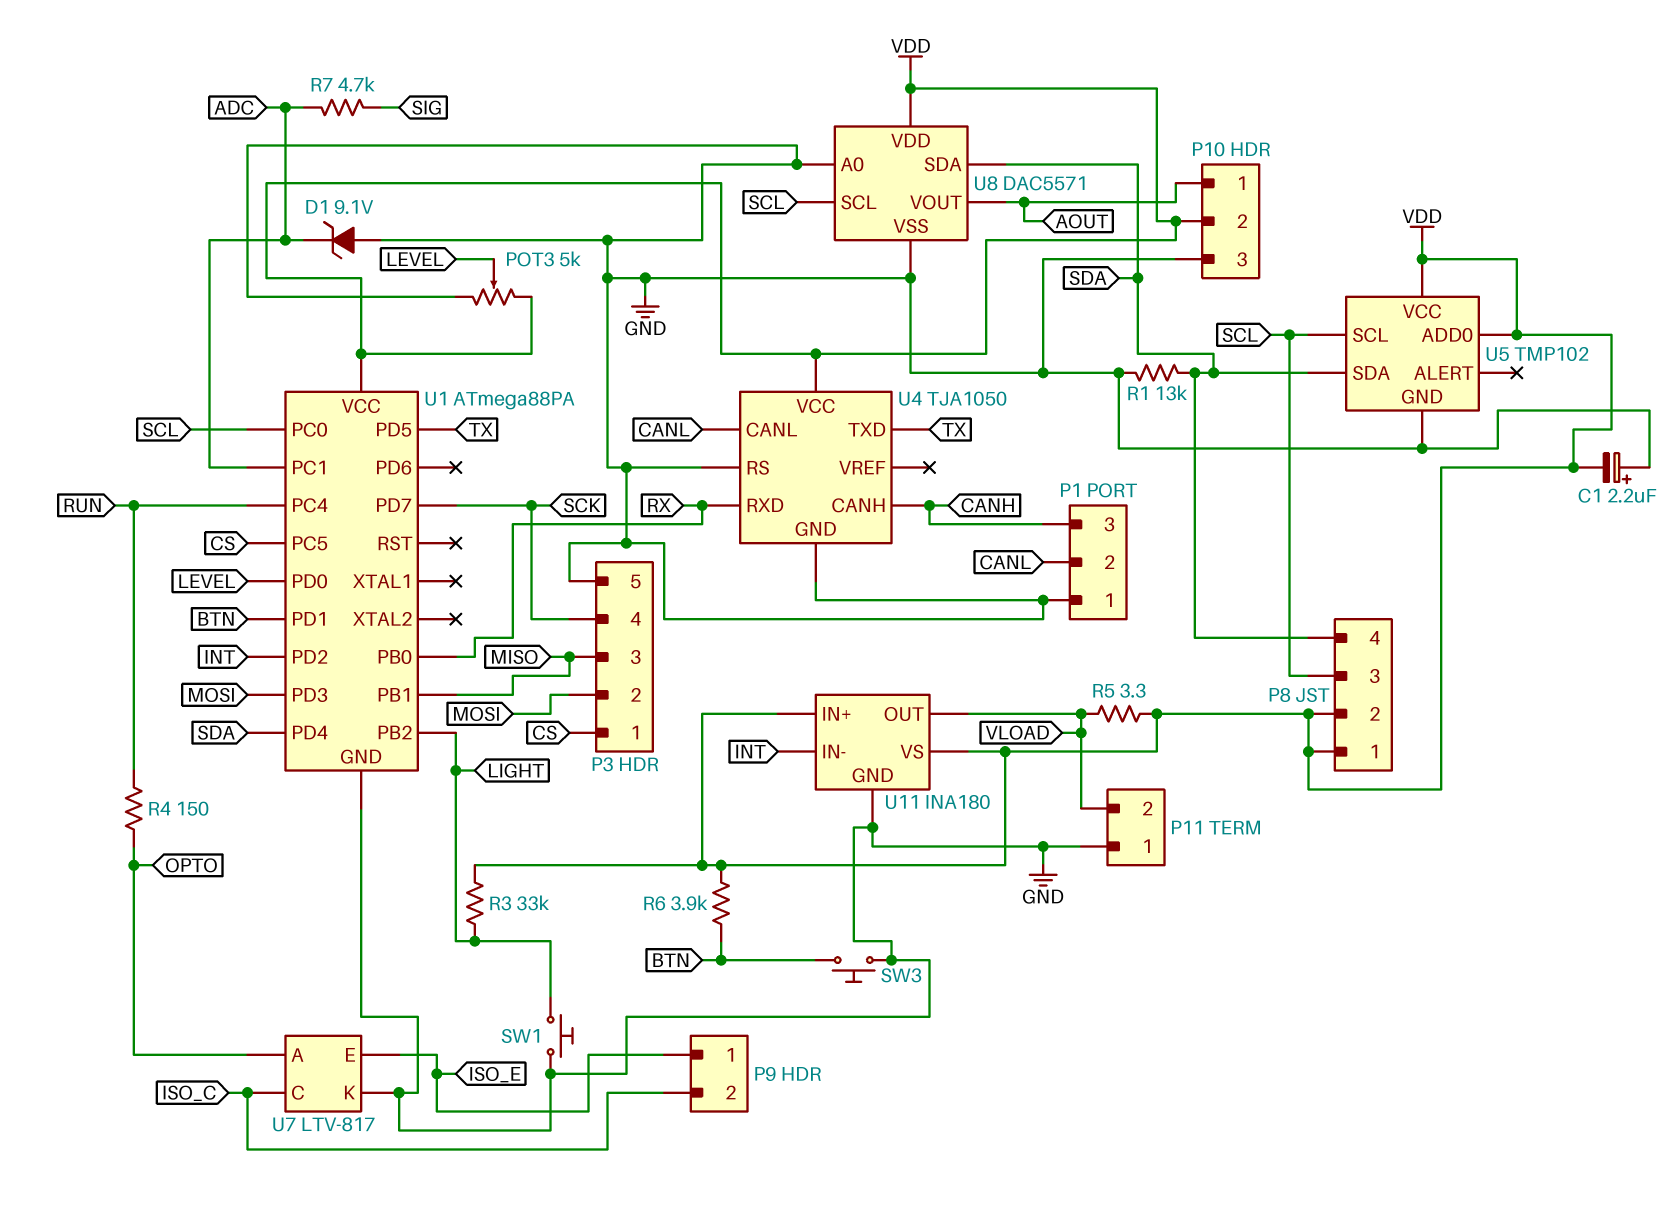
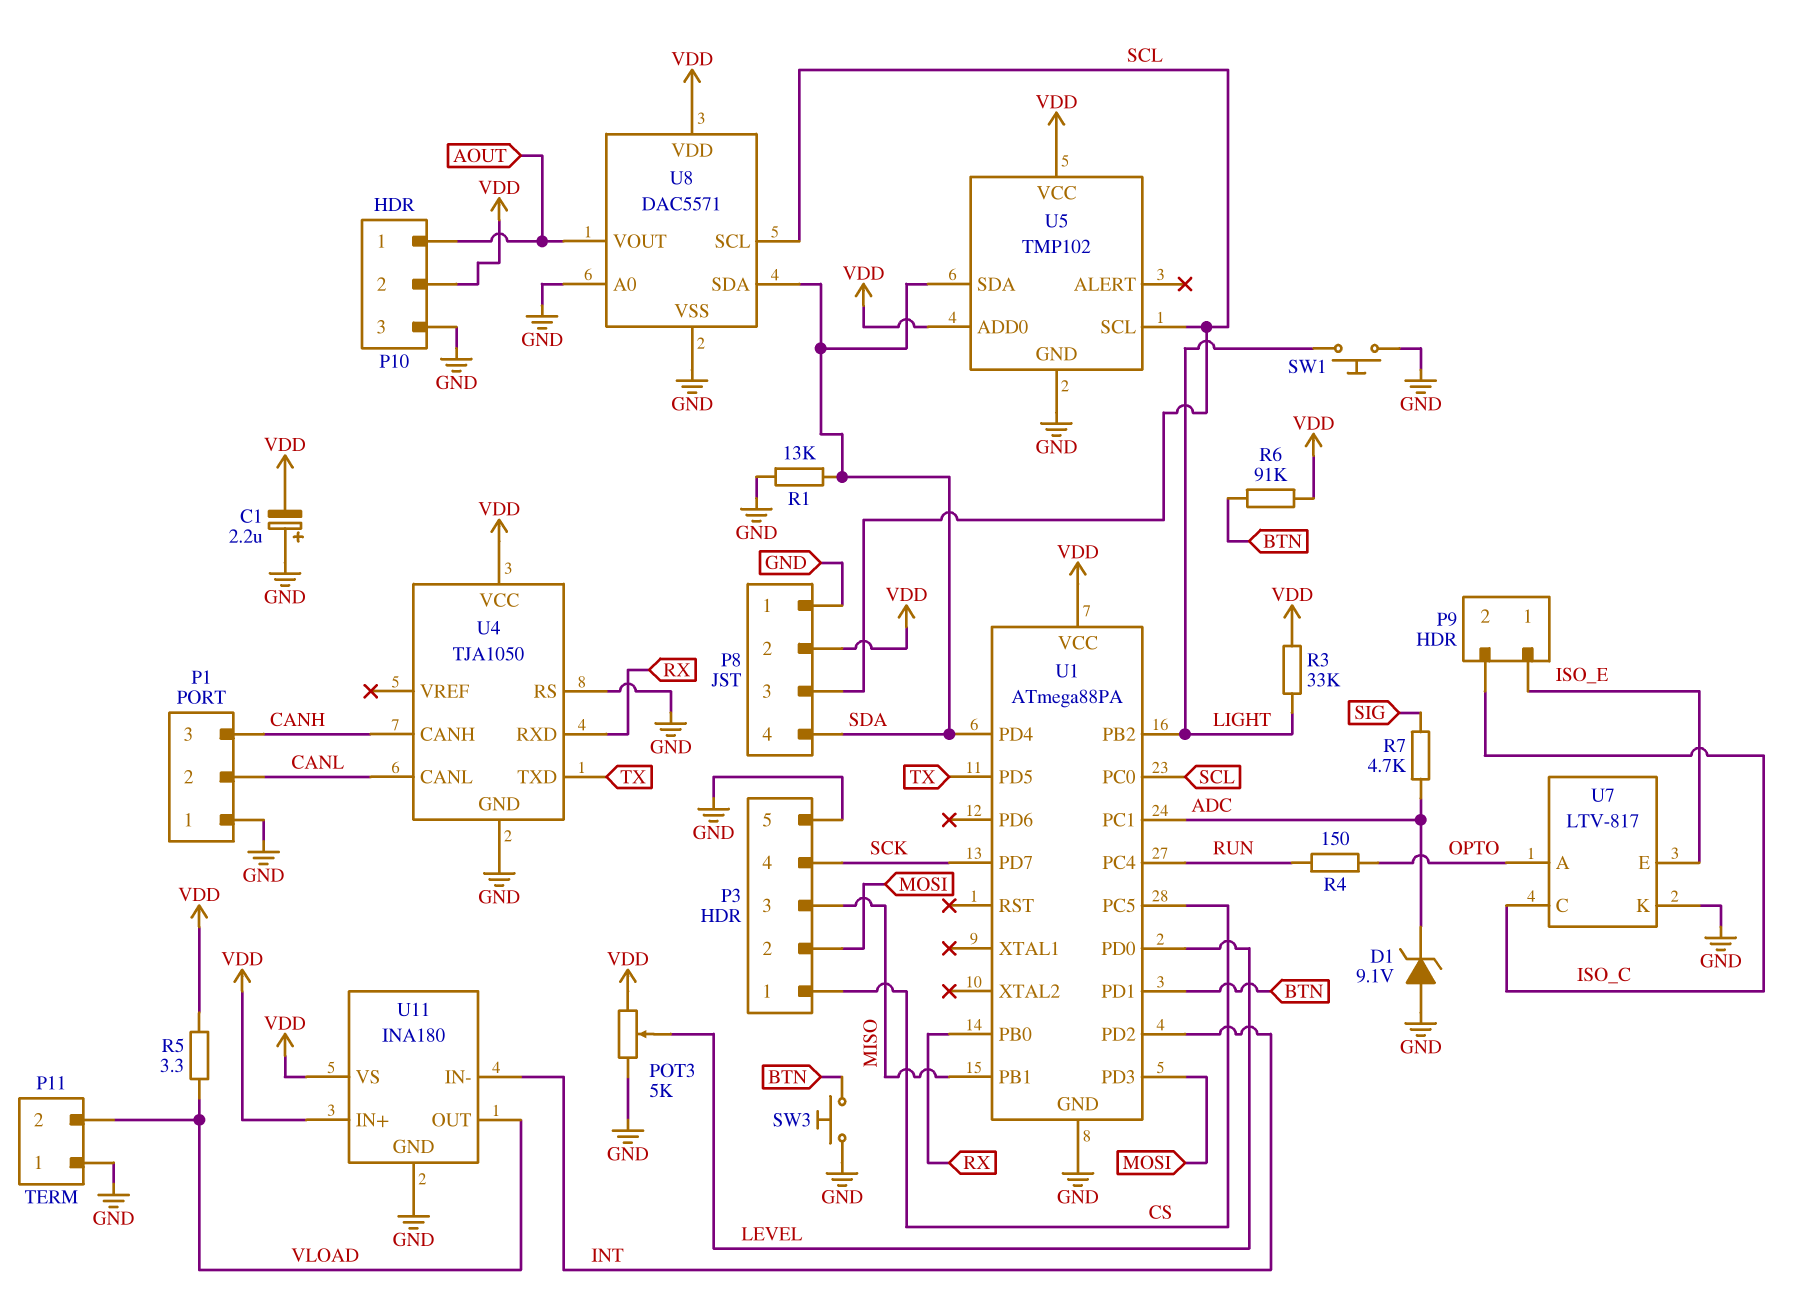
P8 pin 1: VDD -> GND
R6: 3.9k (BTN, VDD) -> 91k (BTN, VDD)

